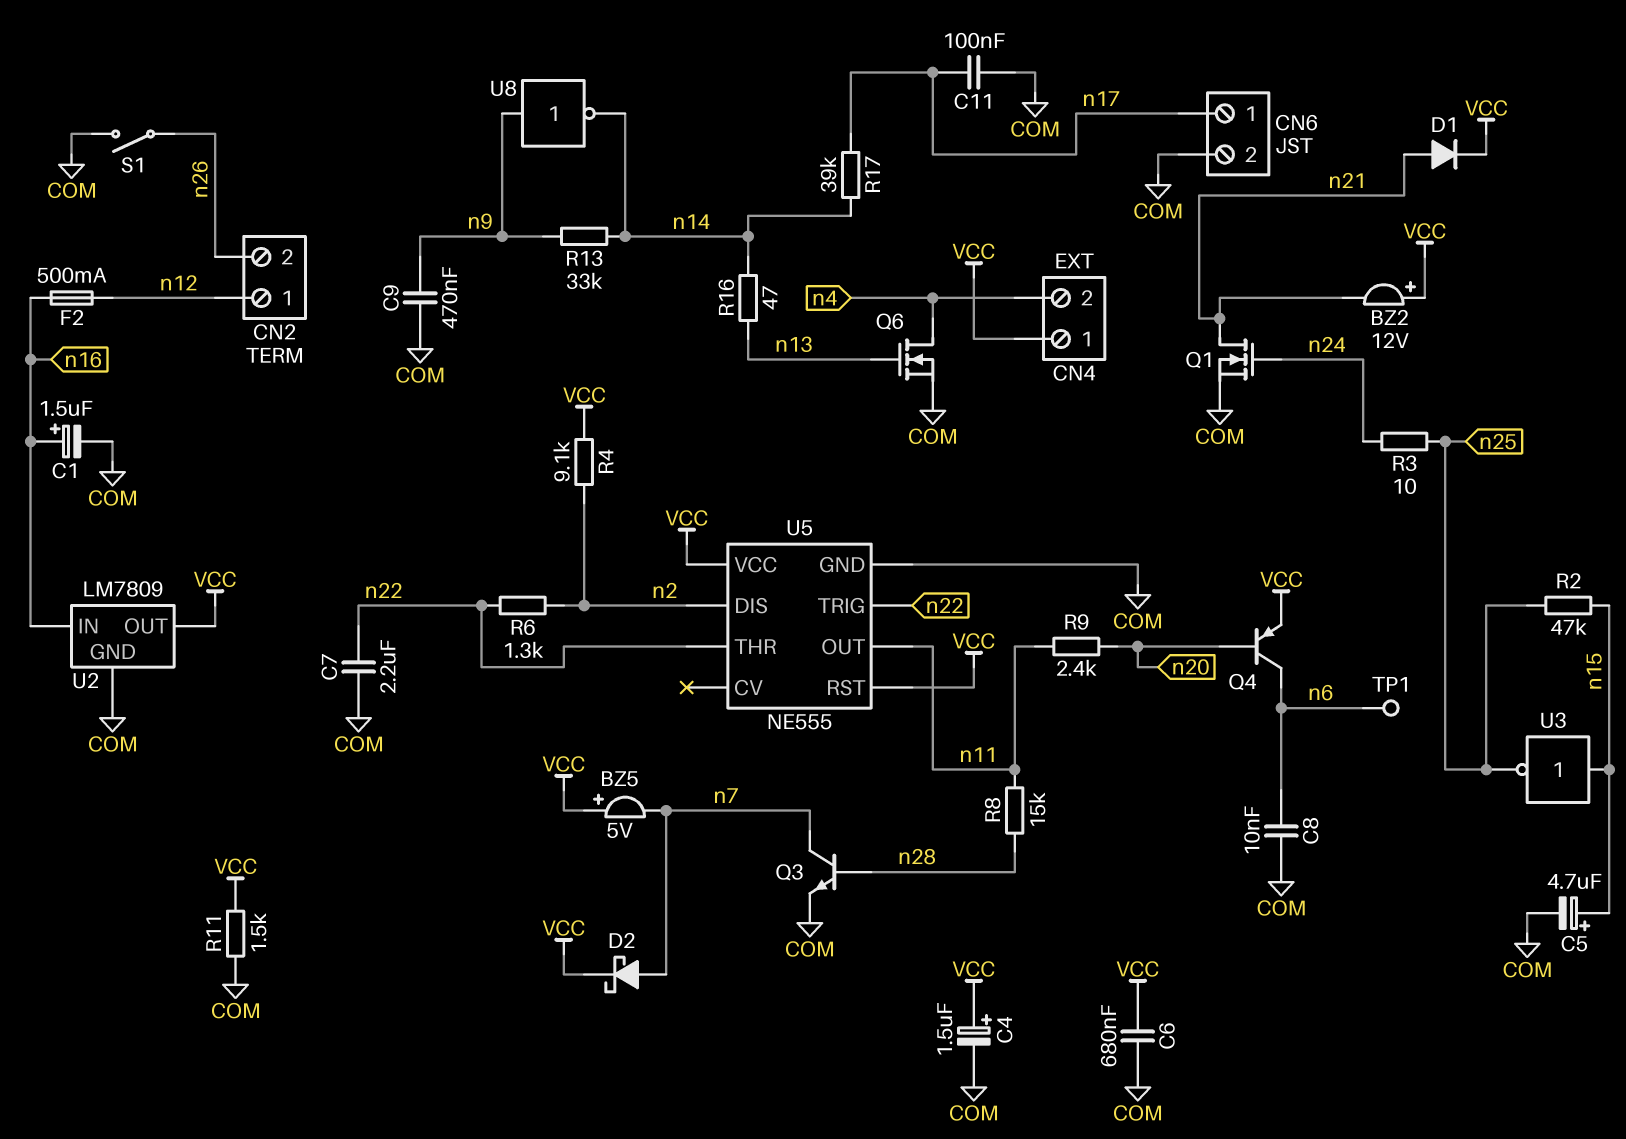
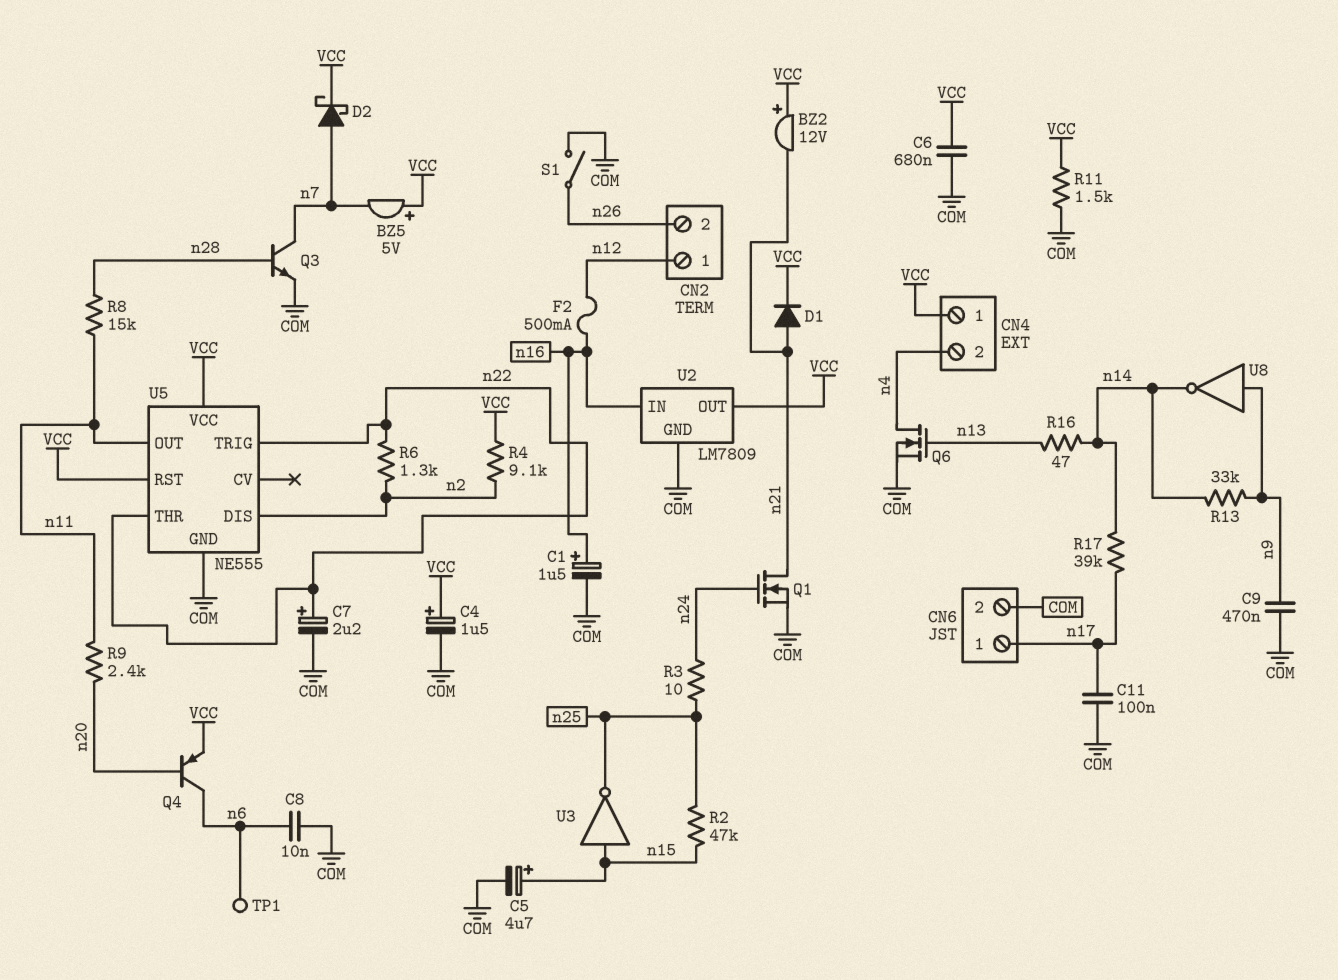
C7: 2.2uF (COM, n22) -> 2.2uF (plus n22, minus COM)

